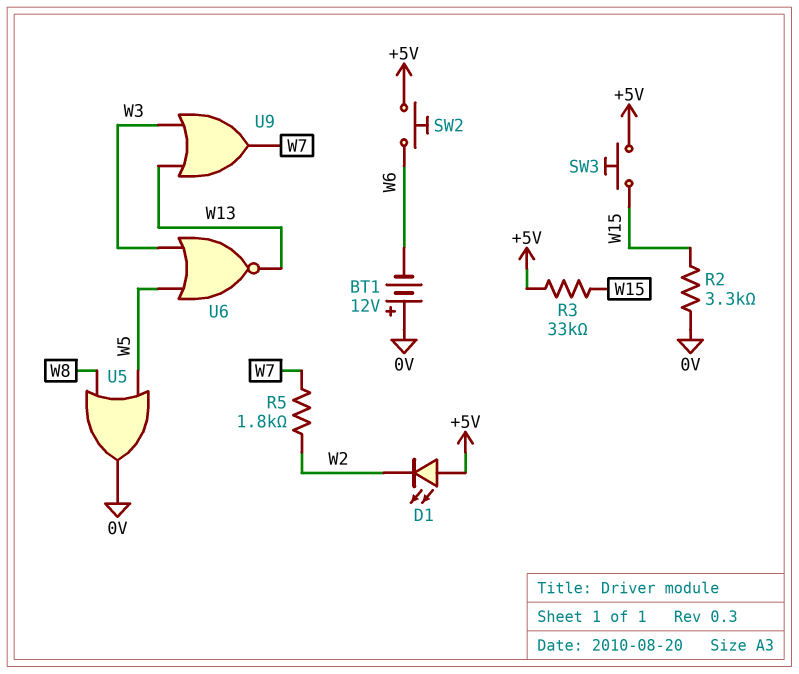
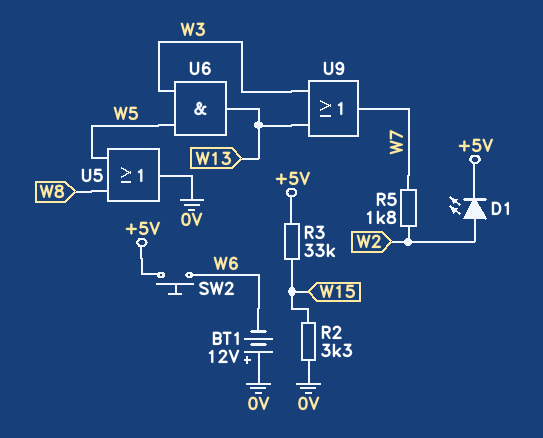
D1: LED (A +5V, K W2) -> LED (A W2, K +5V)
SW3: button (+5V, W15) -> none
U6: NOR (in W3, in W5, out W13) -> AND (in W3, in W5, out W13)

